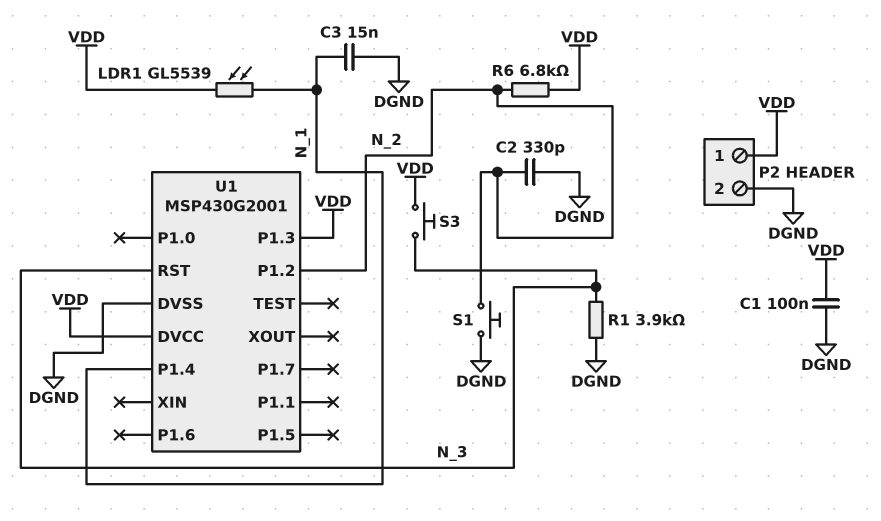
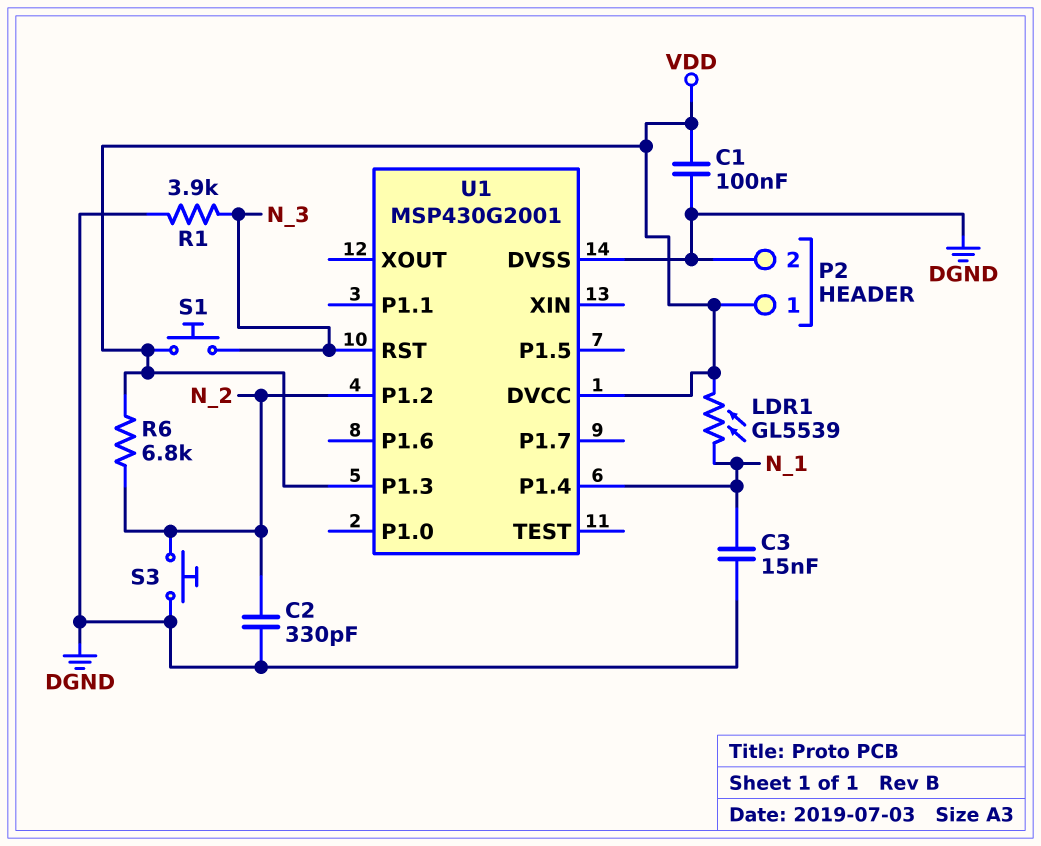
S1: button (DGND, N_2) -> button (N_3, VDD)
S3: button (N_3, VDD) -> button (DGND, N_2)

